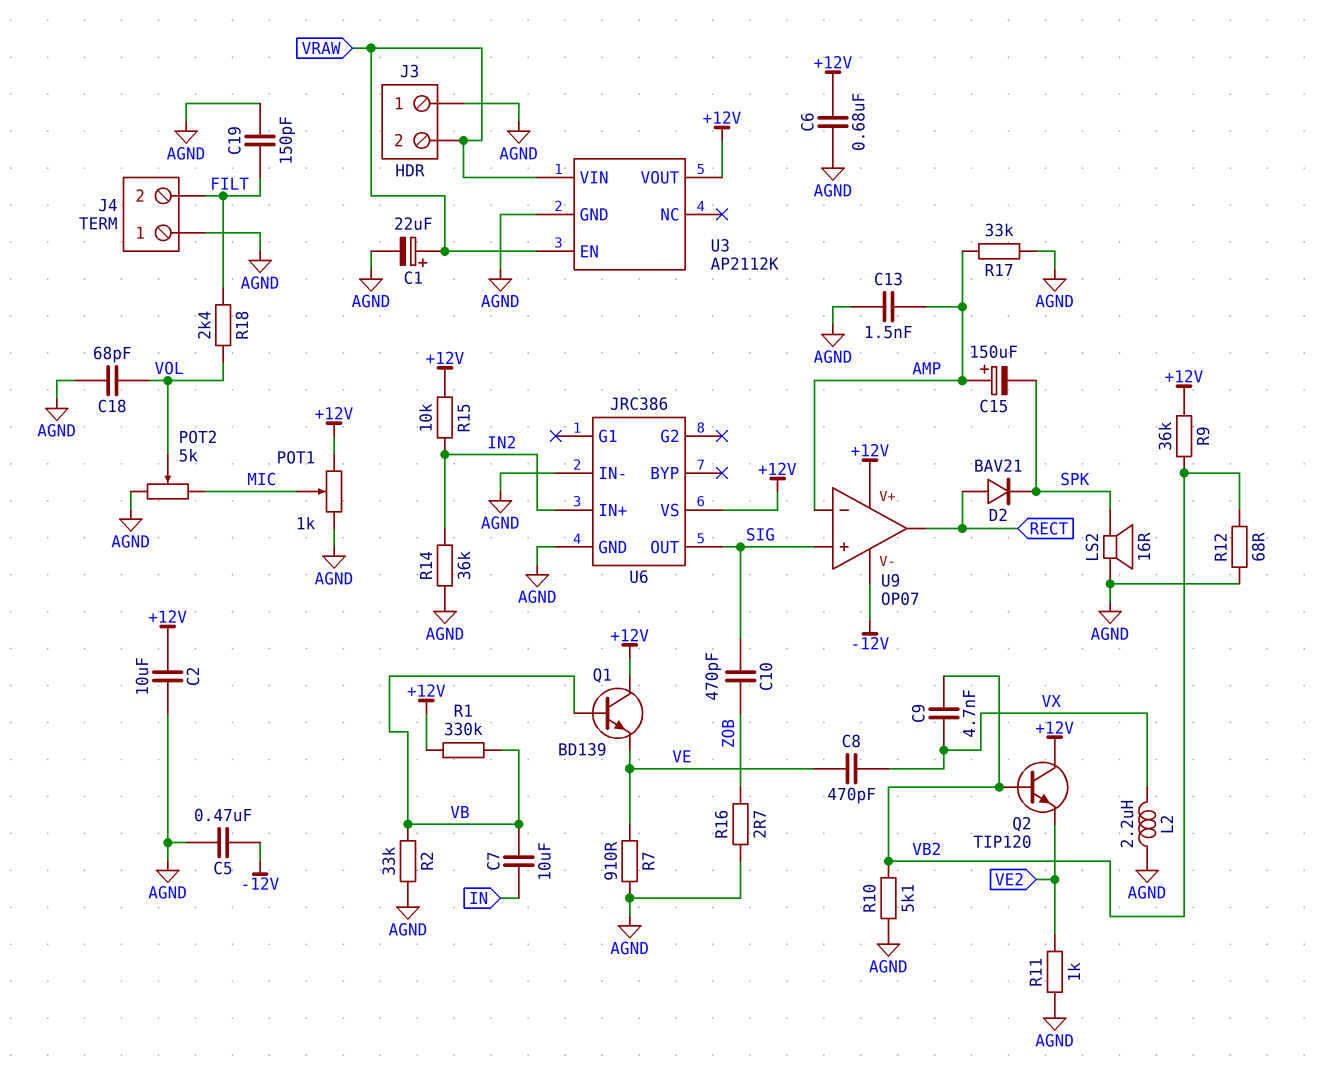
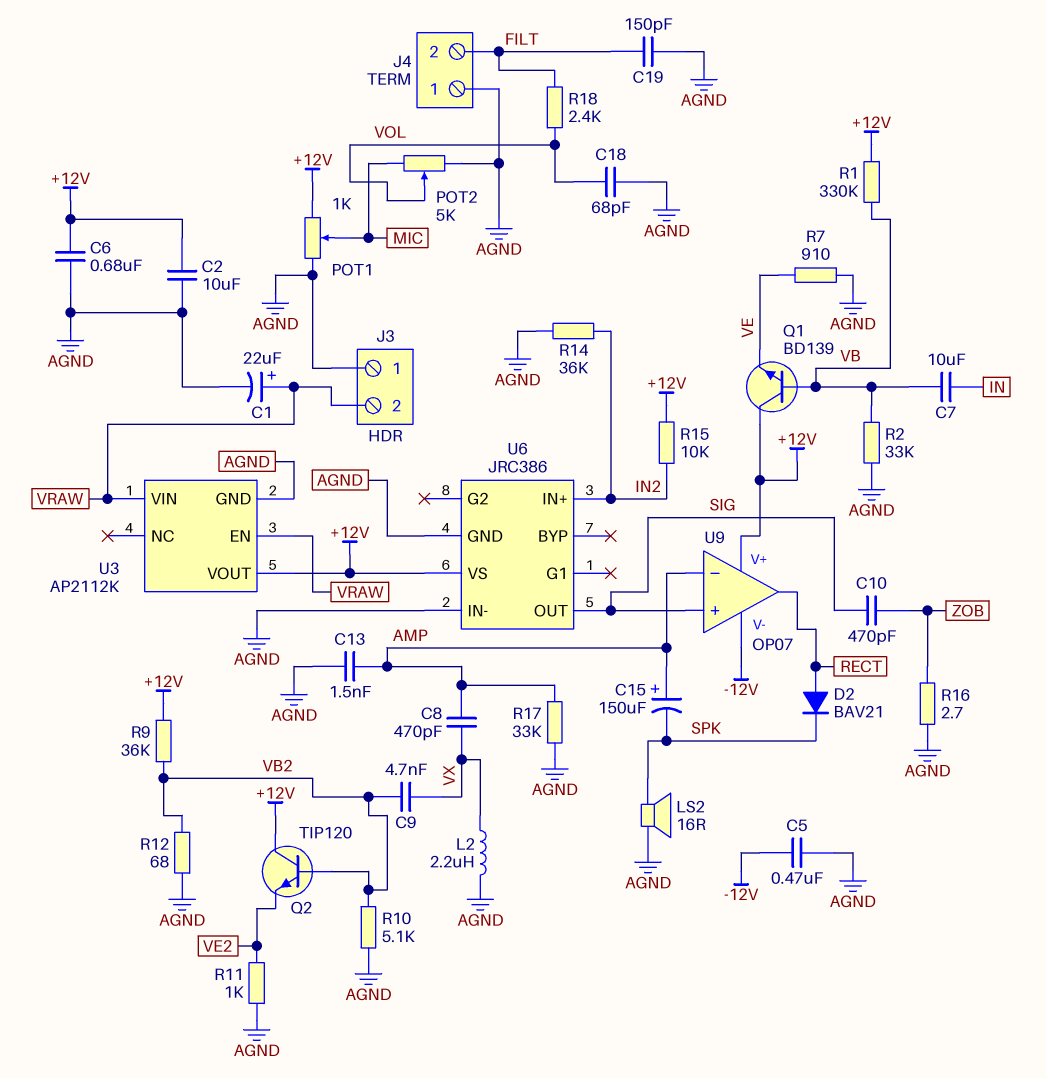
C8: 470pF (VE, VX) -> 470pF (AMP, VX)

